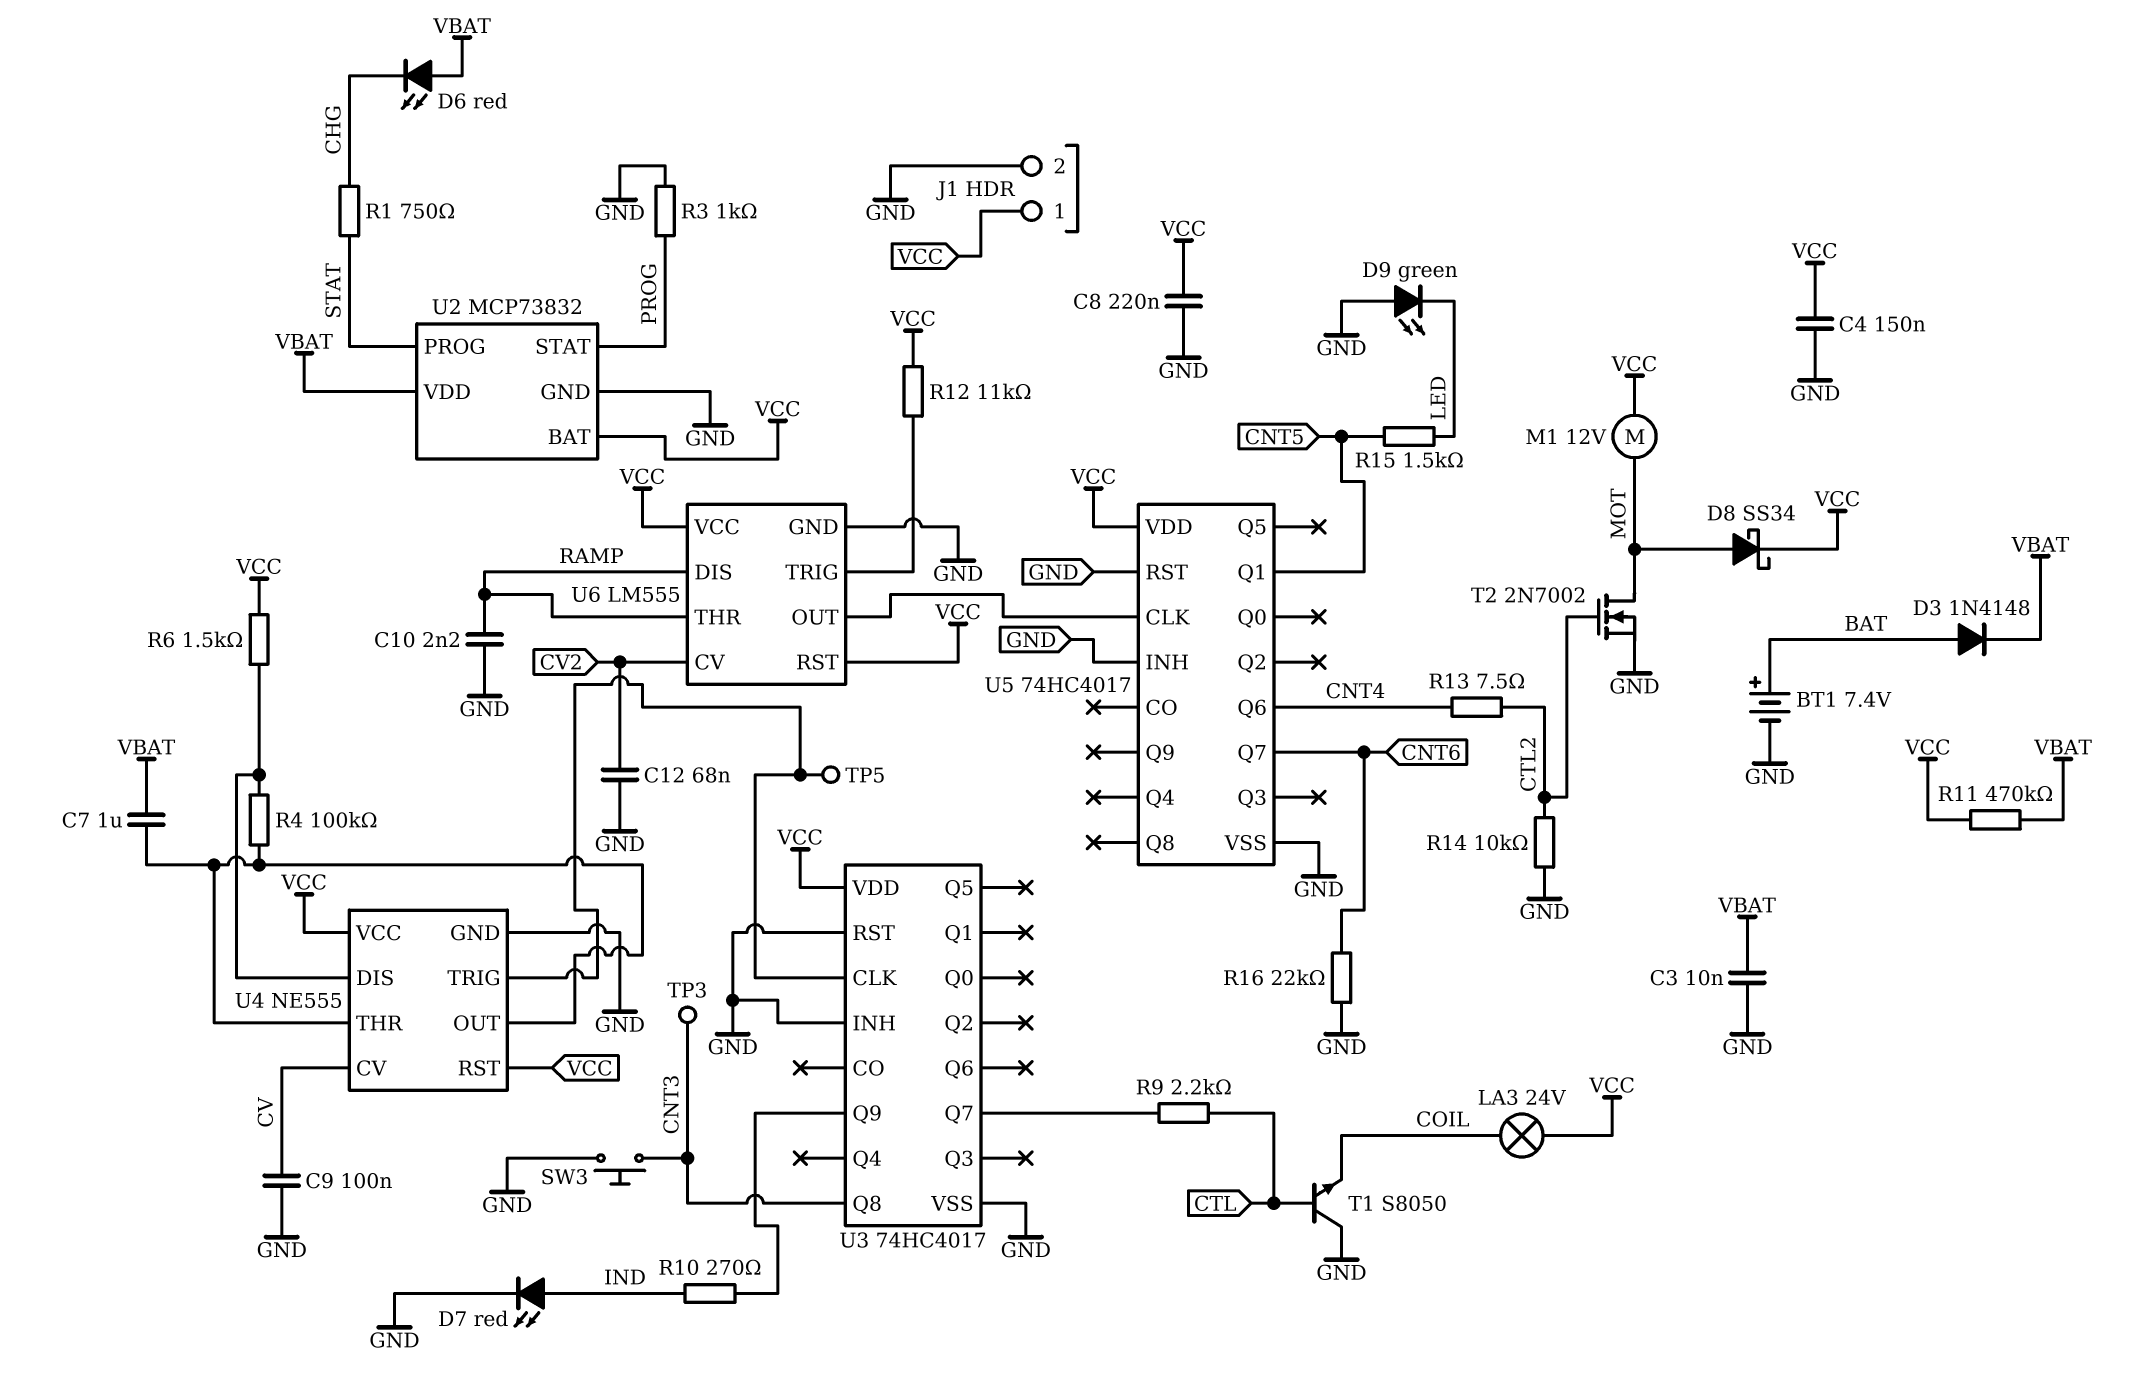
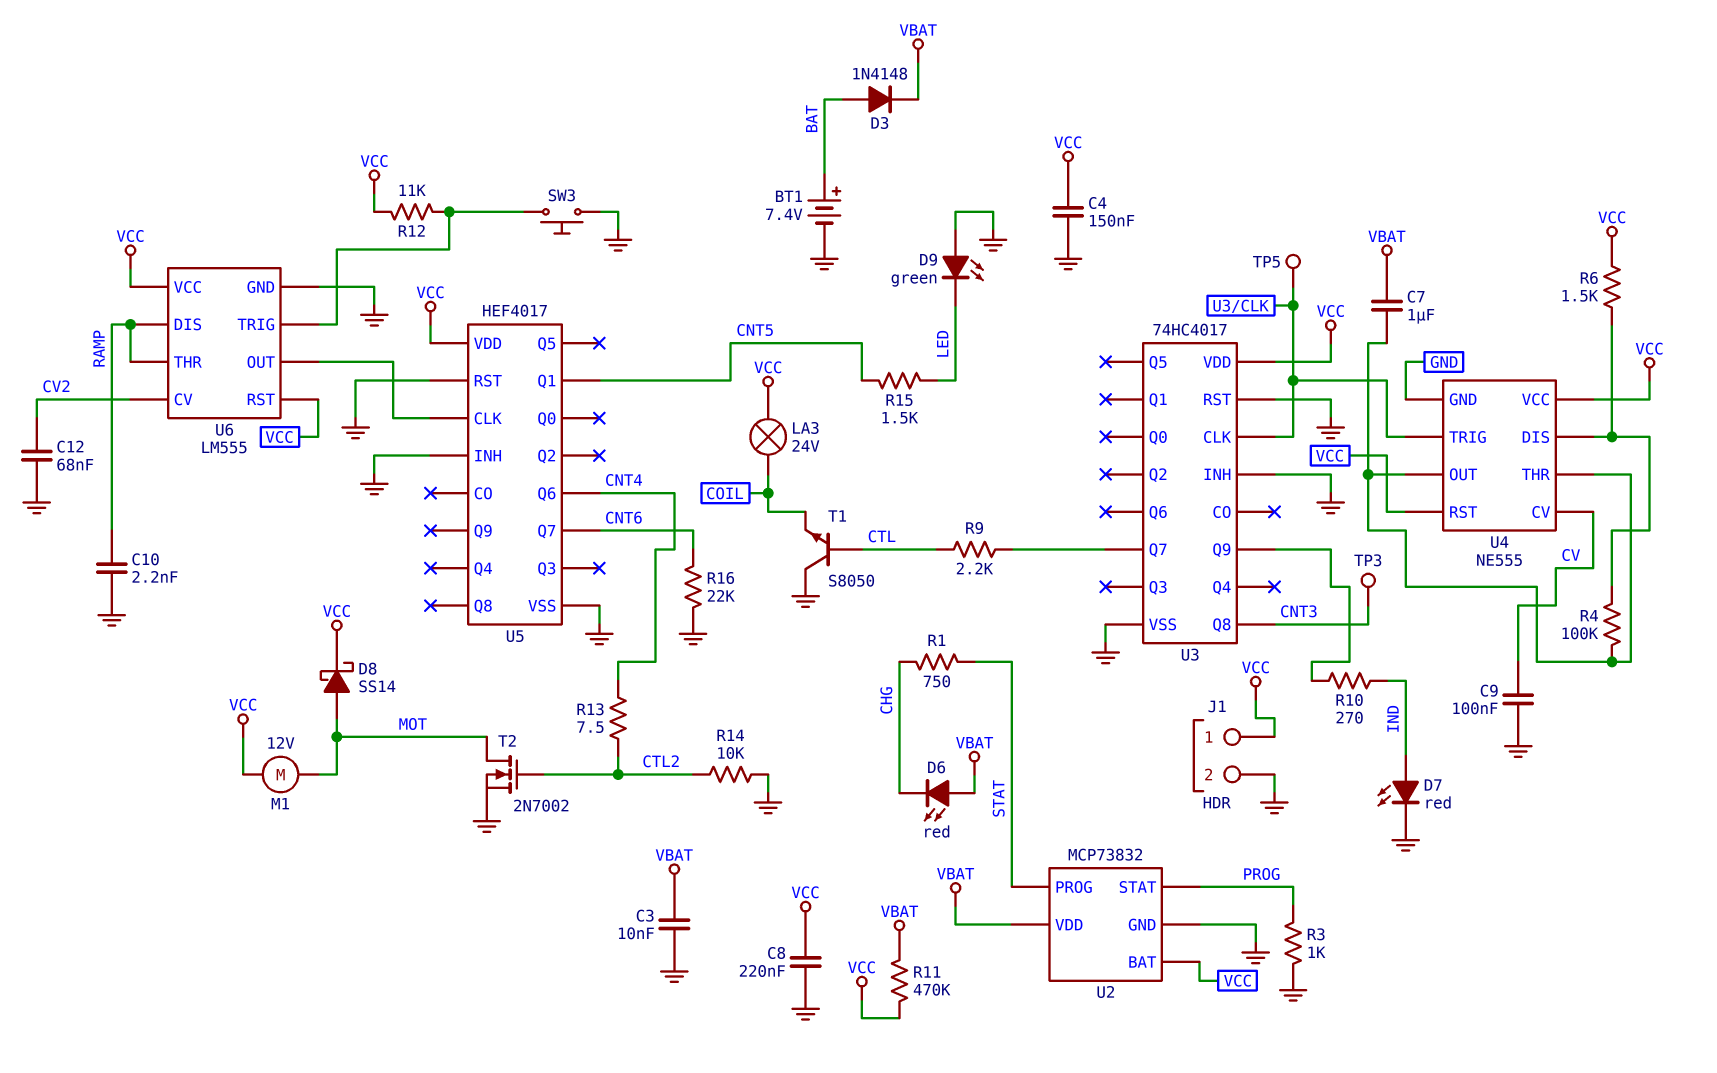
D8: schottky SS34 (A MOT, K VCC) -> schottky SS14 (A MOT, K VCC)
SW3: button (CNT3, GND) -> button (GND, U6/TRIG)
U5: 74HC4017 -> HEF4017

